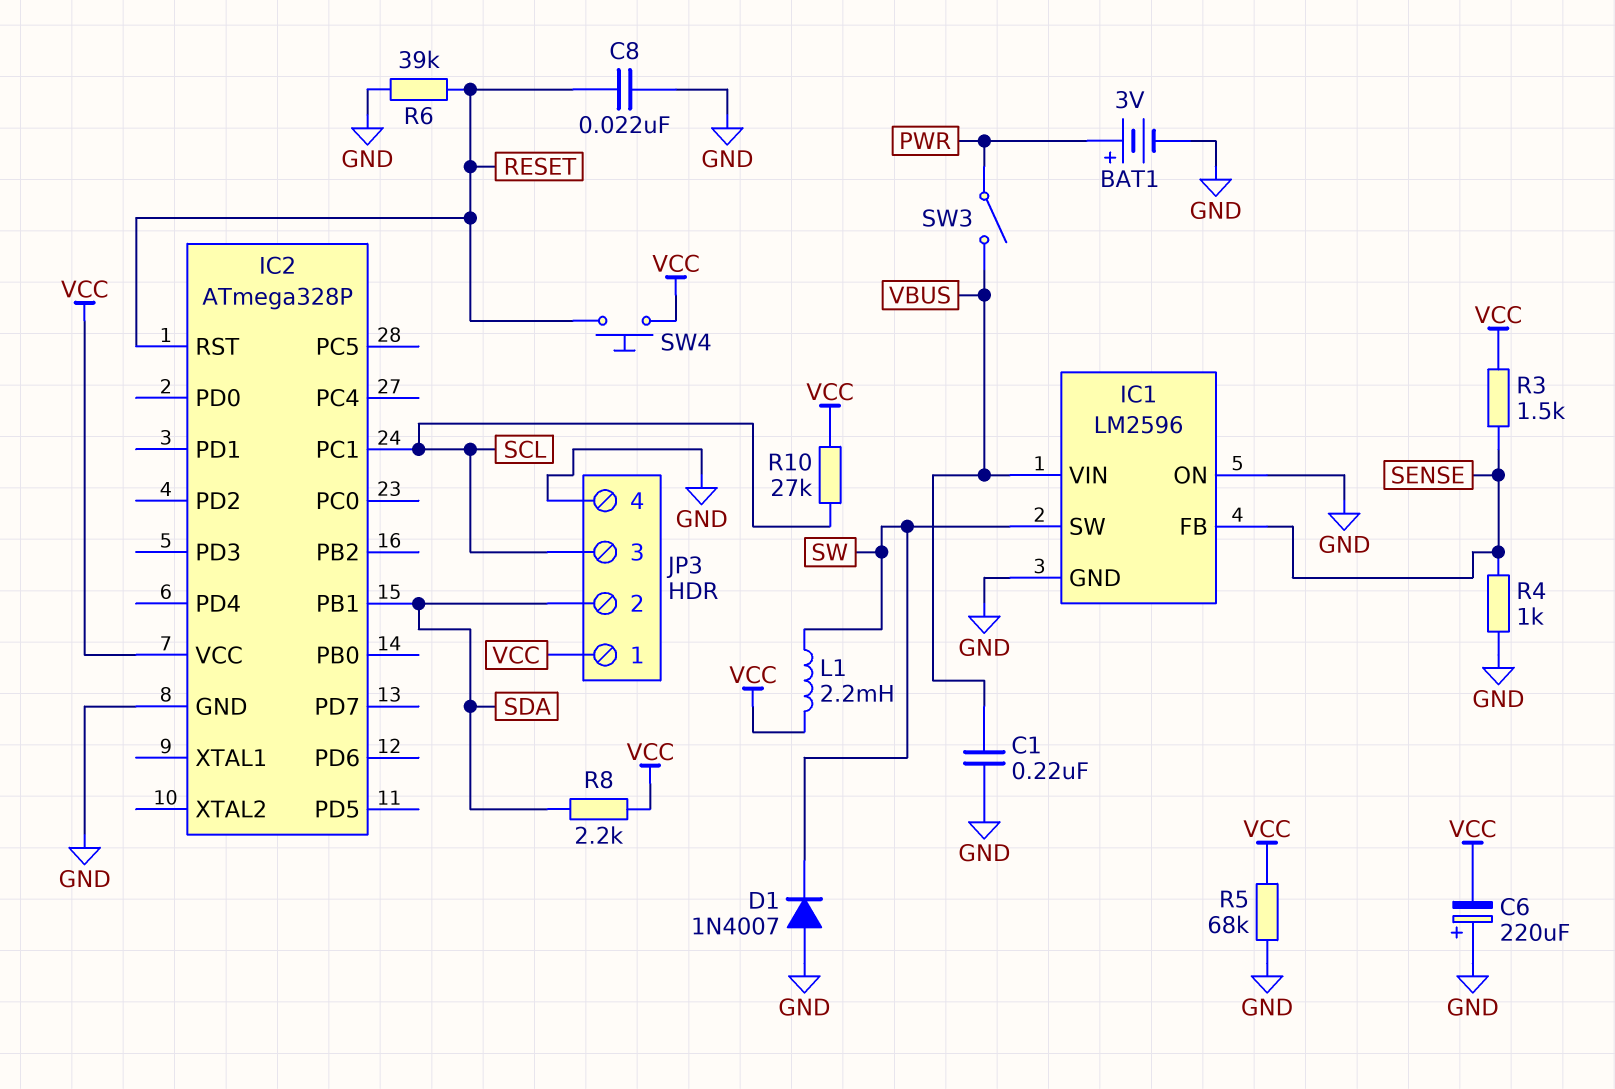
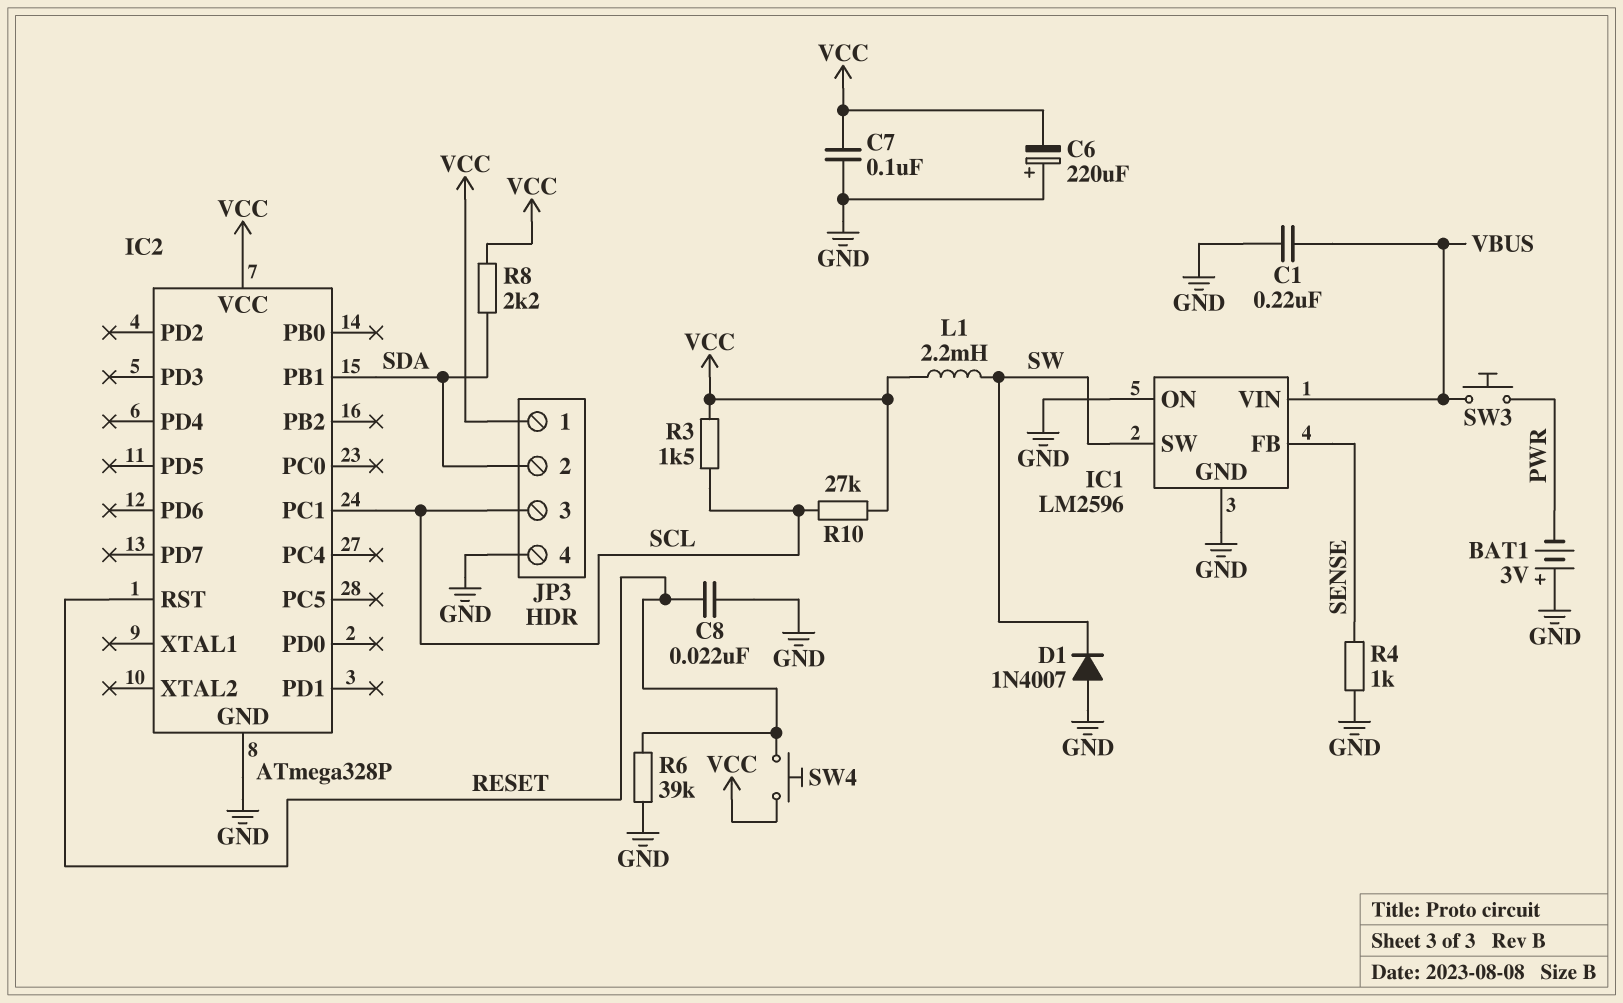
BAT1: 3V (plus PWR, minus GND) -> 3V (plus GND, minus PWR)
C7: none -> 100nF (GND, VCC)
R3: 1.5k (SENSE, VCC) -> 1.5k (SCL, VCC)
R5: 68k (GND, VCC) -> none
SW3: switch (PWR, VBUS) -> button (PWR, VBUS)

